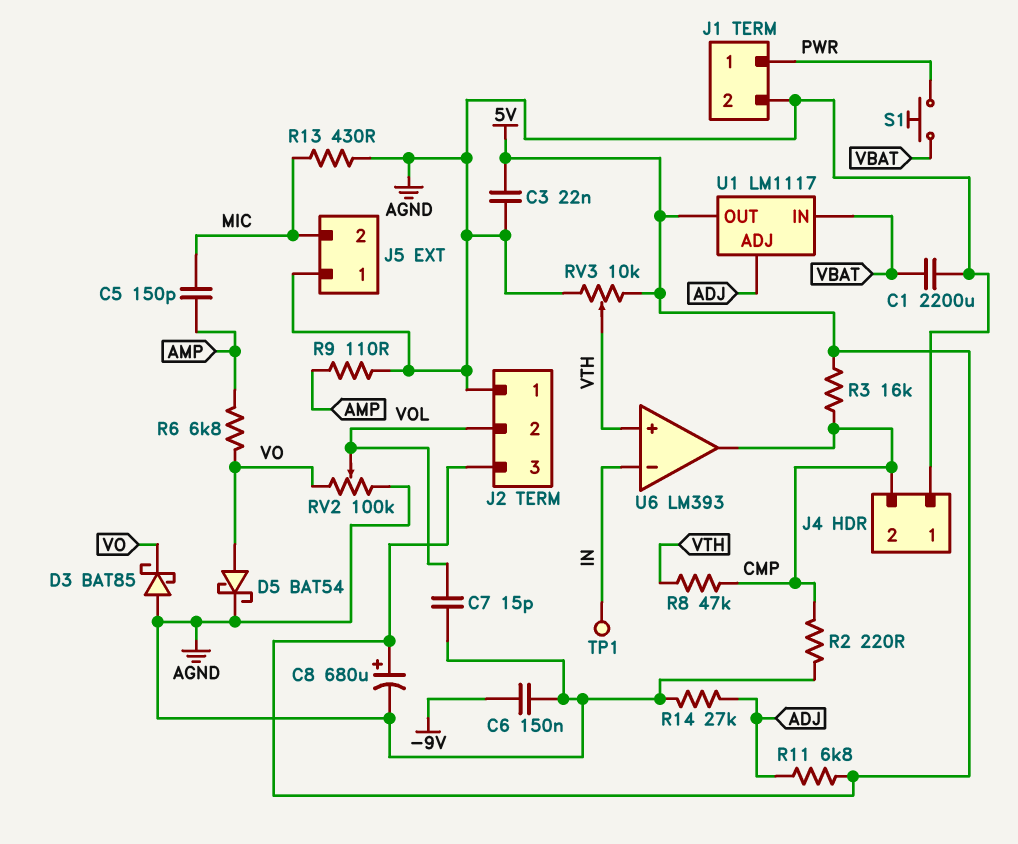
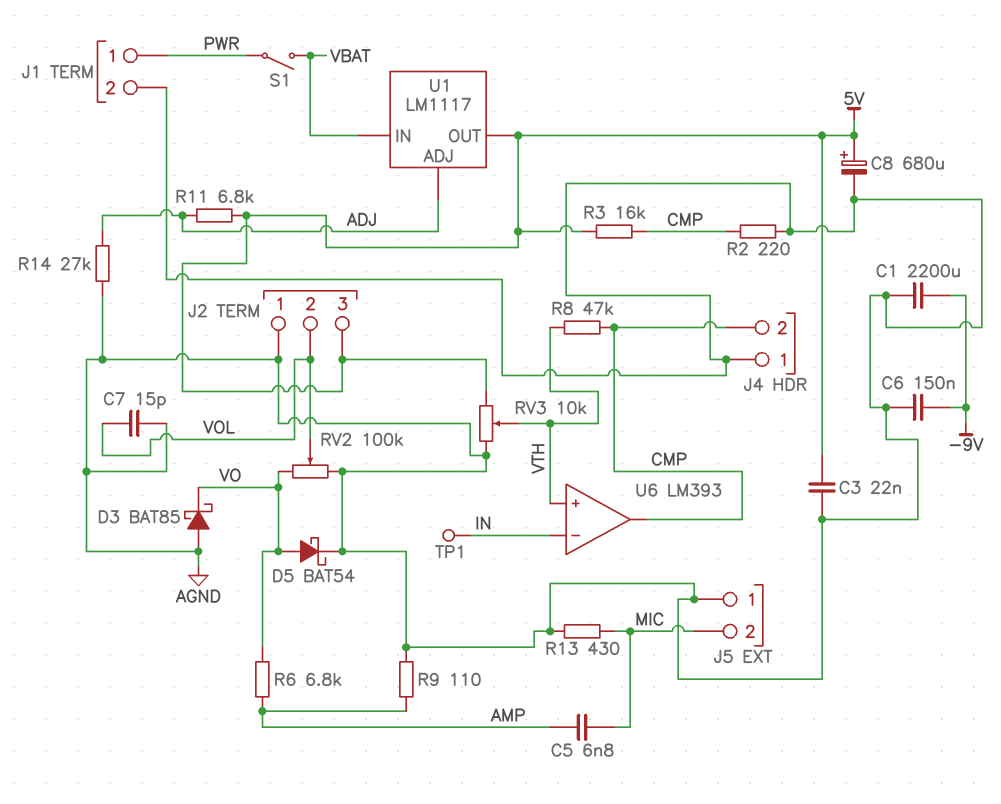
C1: 2200uF (AGND, VBAT) -> 2200uF (-9V, AGND)
C5: 150pF (AMP, MIC) -> 6.8nF (AMP, MIC)
S1: button (PWR, VBAT) -> switch (PWR, VBAT)

